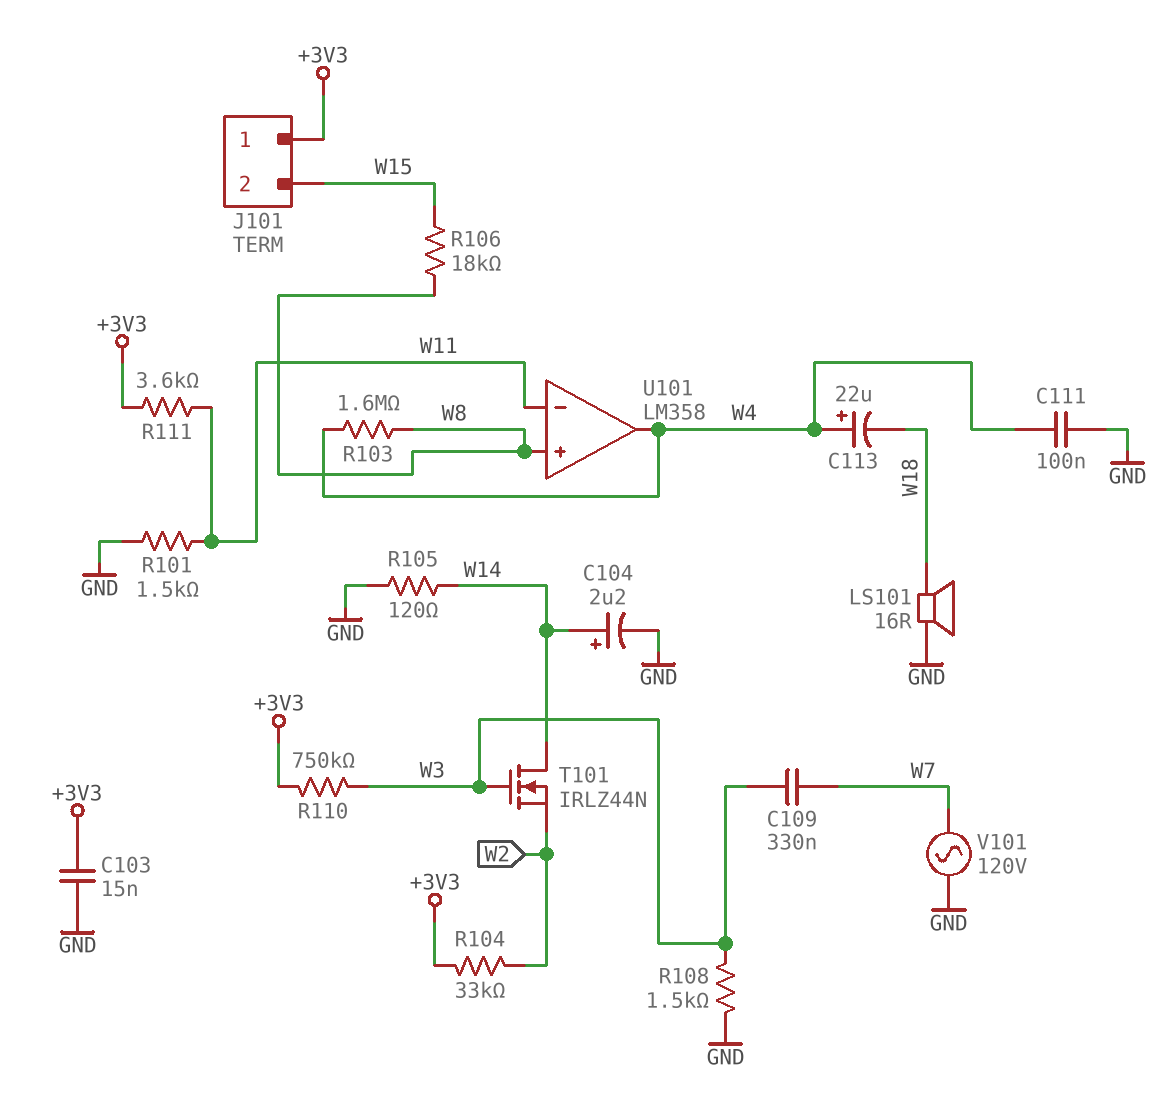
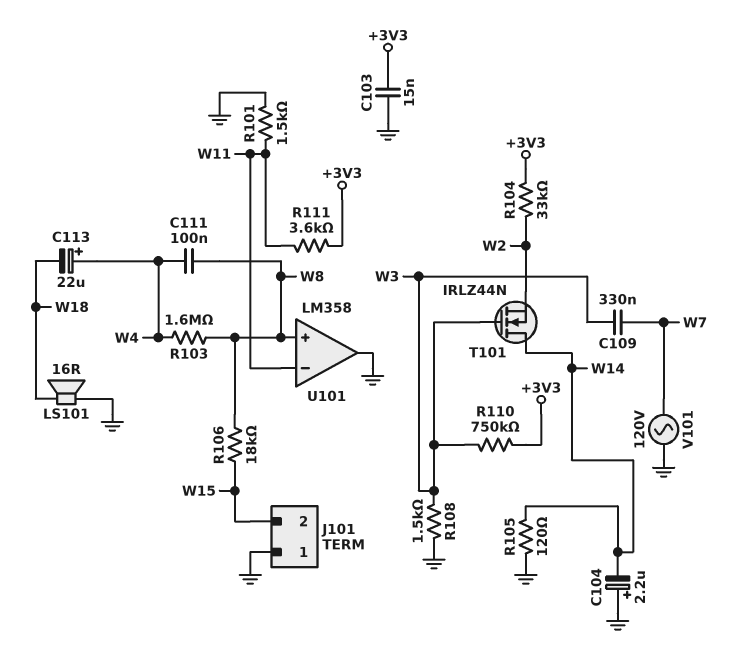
C104: 2.2uF (plus W14, minus GND) -> 2.2uF (plus GND, minus W14)
C111: 100nF (GND, W4) -> 100nF (W4, W8)
J101 pin 1: +3V3 -> GND
U101 pin out: W4 -> GND

